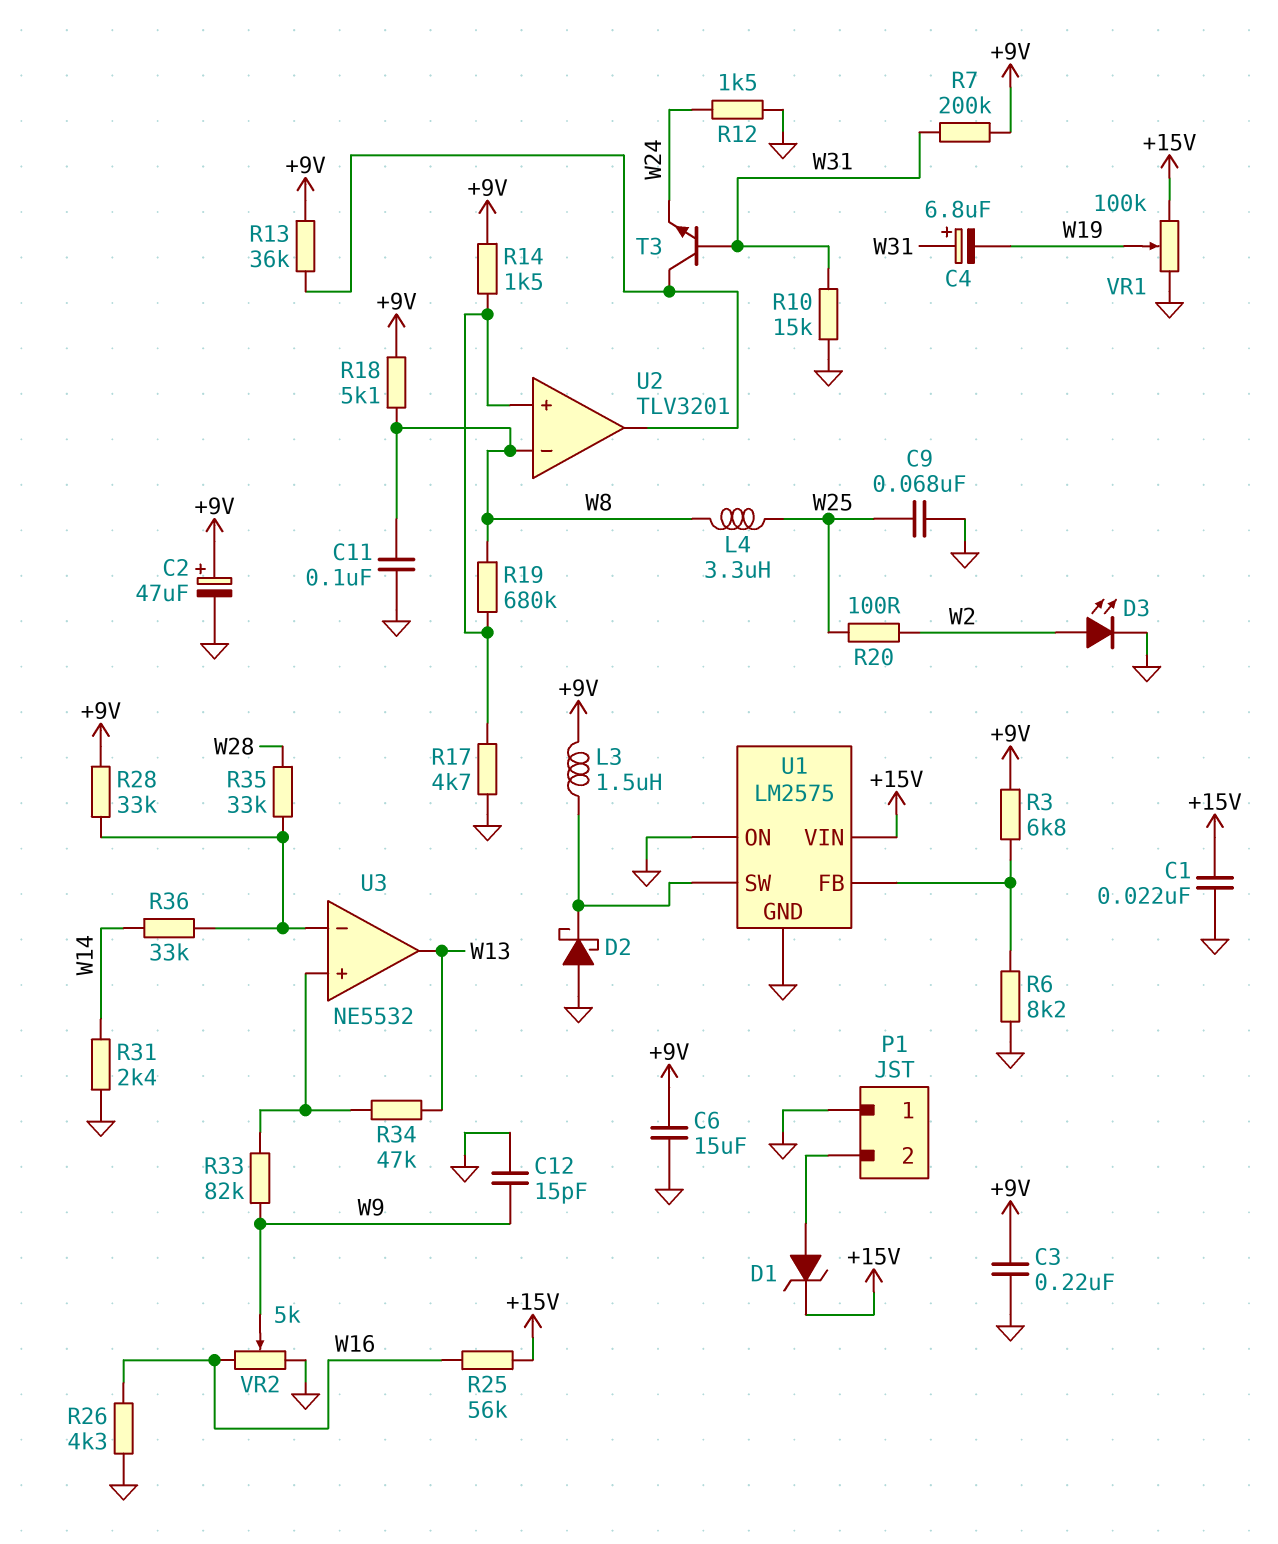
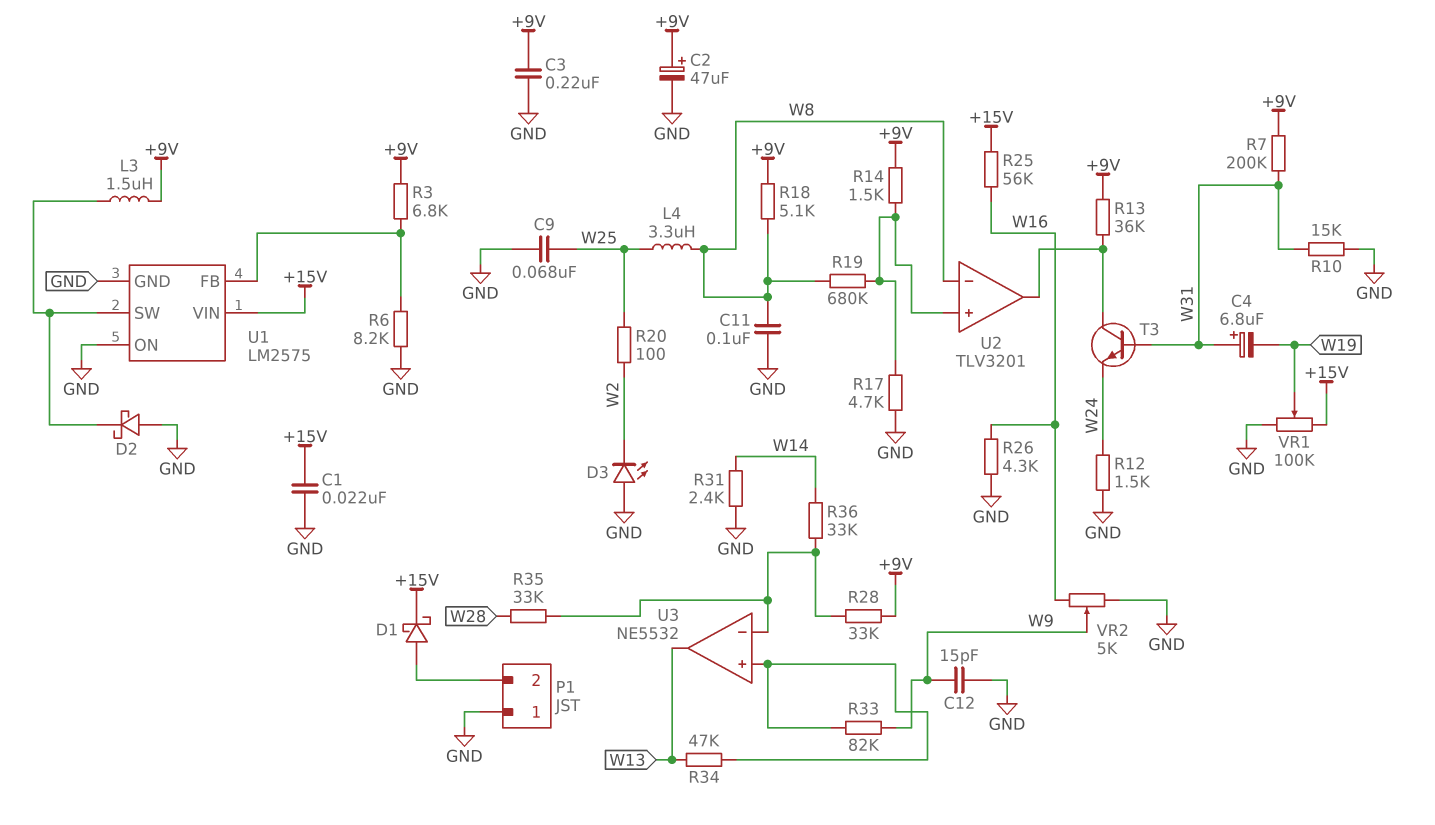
C6: 15uF (+9V, GND) -> none
D1: zener (A P1/2, K +15V) -> schottky (A P1/2, K +15V)
D3: LED (A W2, K GND) -> LED (A GND, K W2)

